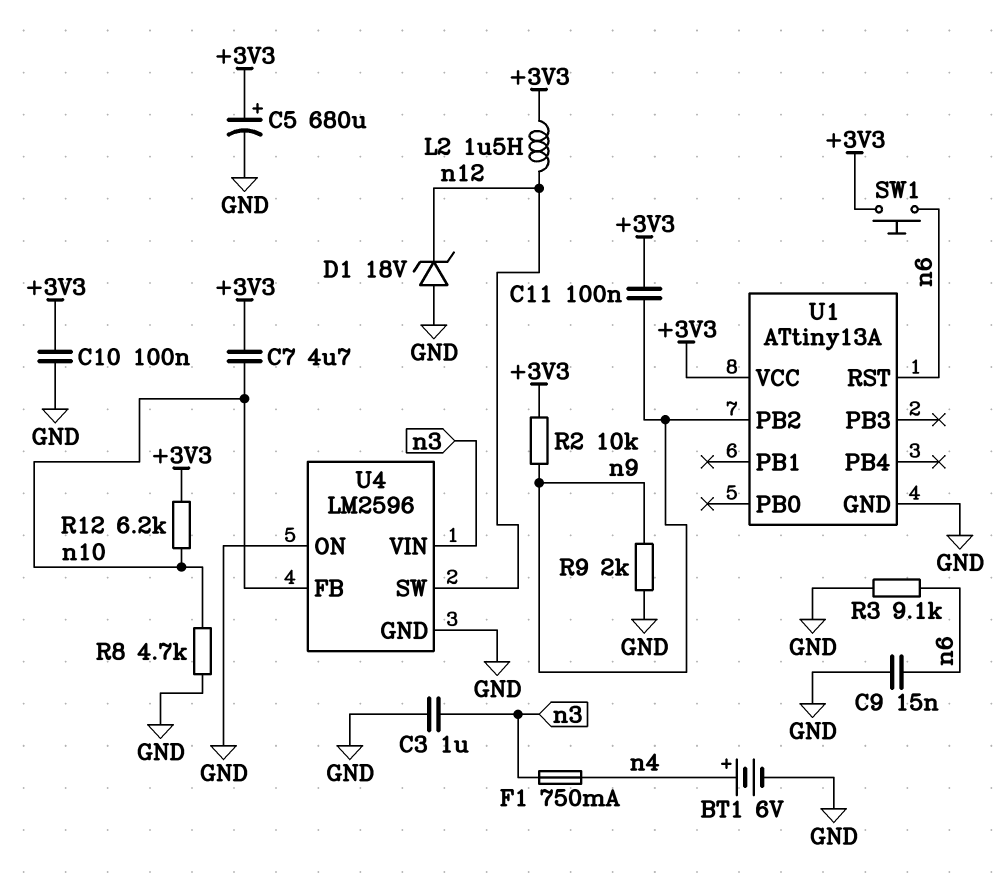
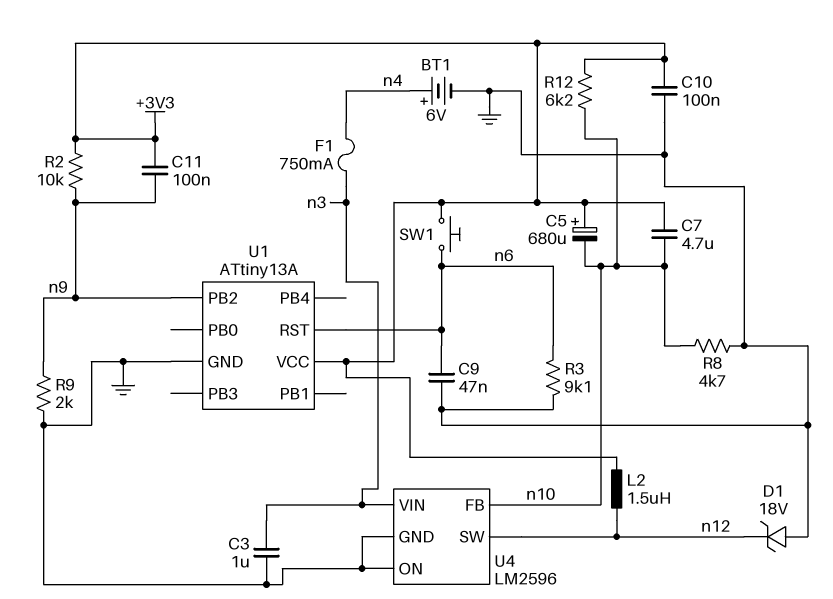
C5: 680uF (plus +3V3, minus GND) -> 680uF (plus +3V3, minus n10)
C9: 15nF (GND, n6) -> 47nF (GND, n6)

